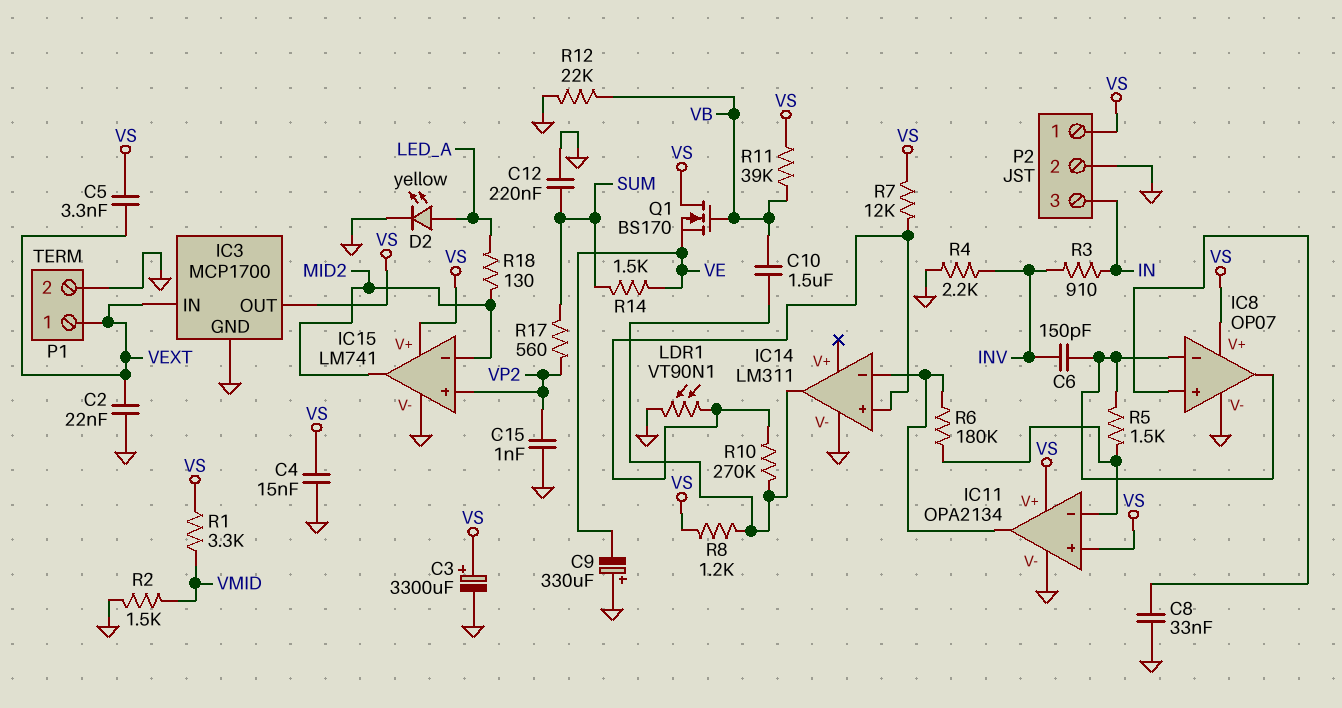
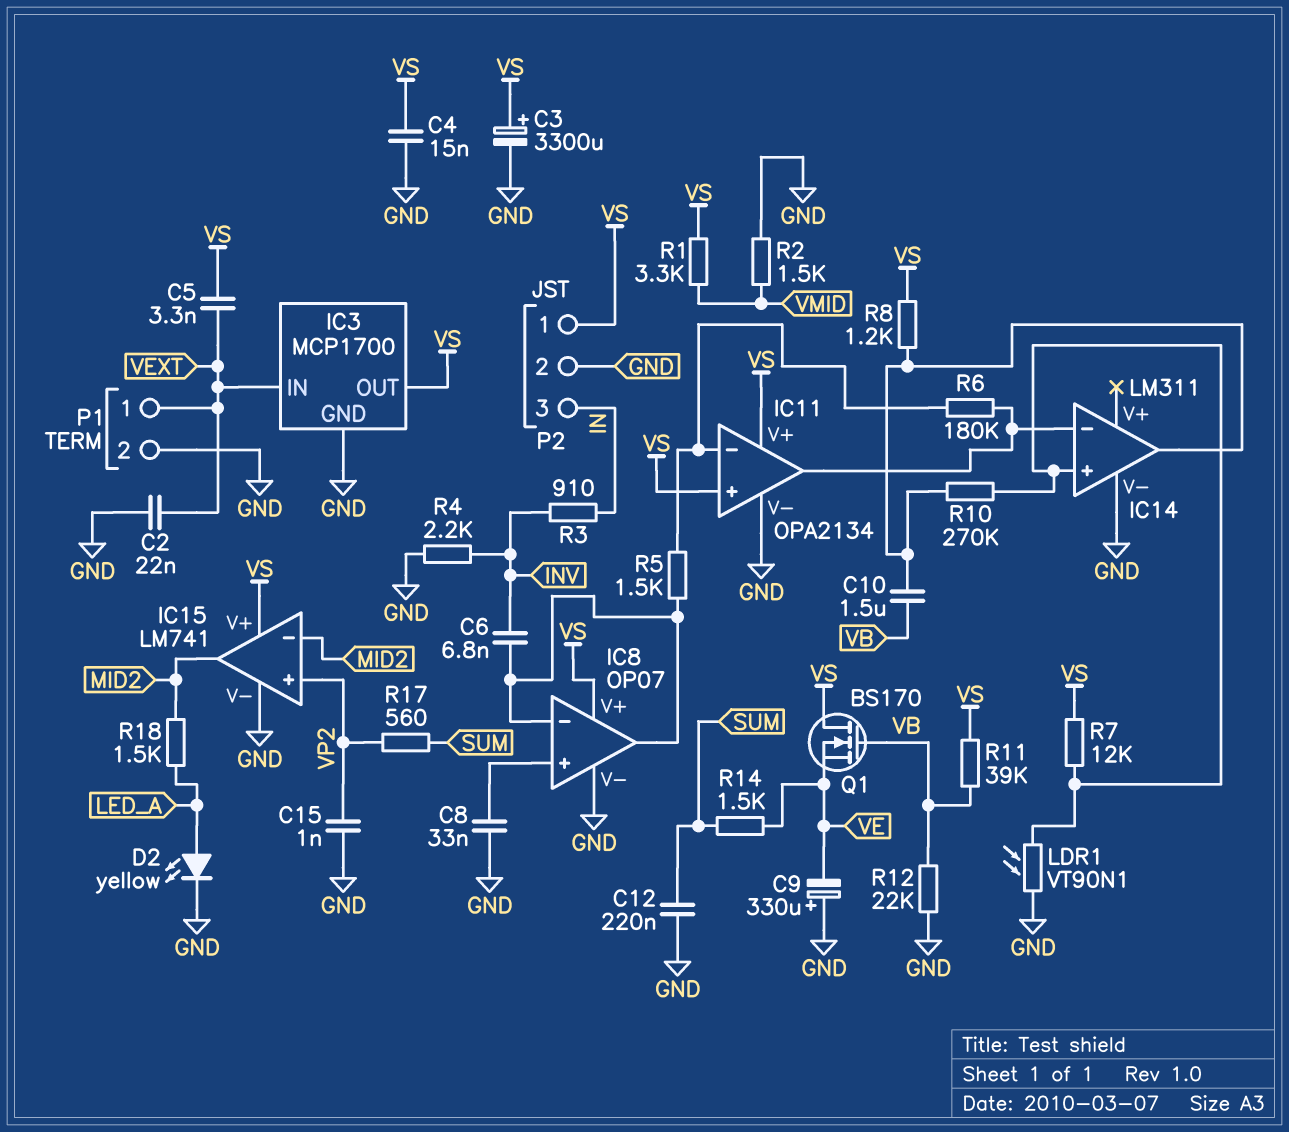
C6: 150pF (IC8/in-, INV) -> 6.8nF (IC8/in-, INV)
R18: 130 (LED_A, MID2) -> 1.5k (LED_A, MID2)

